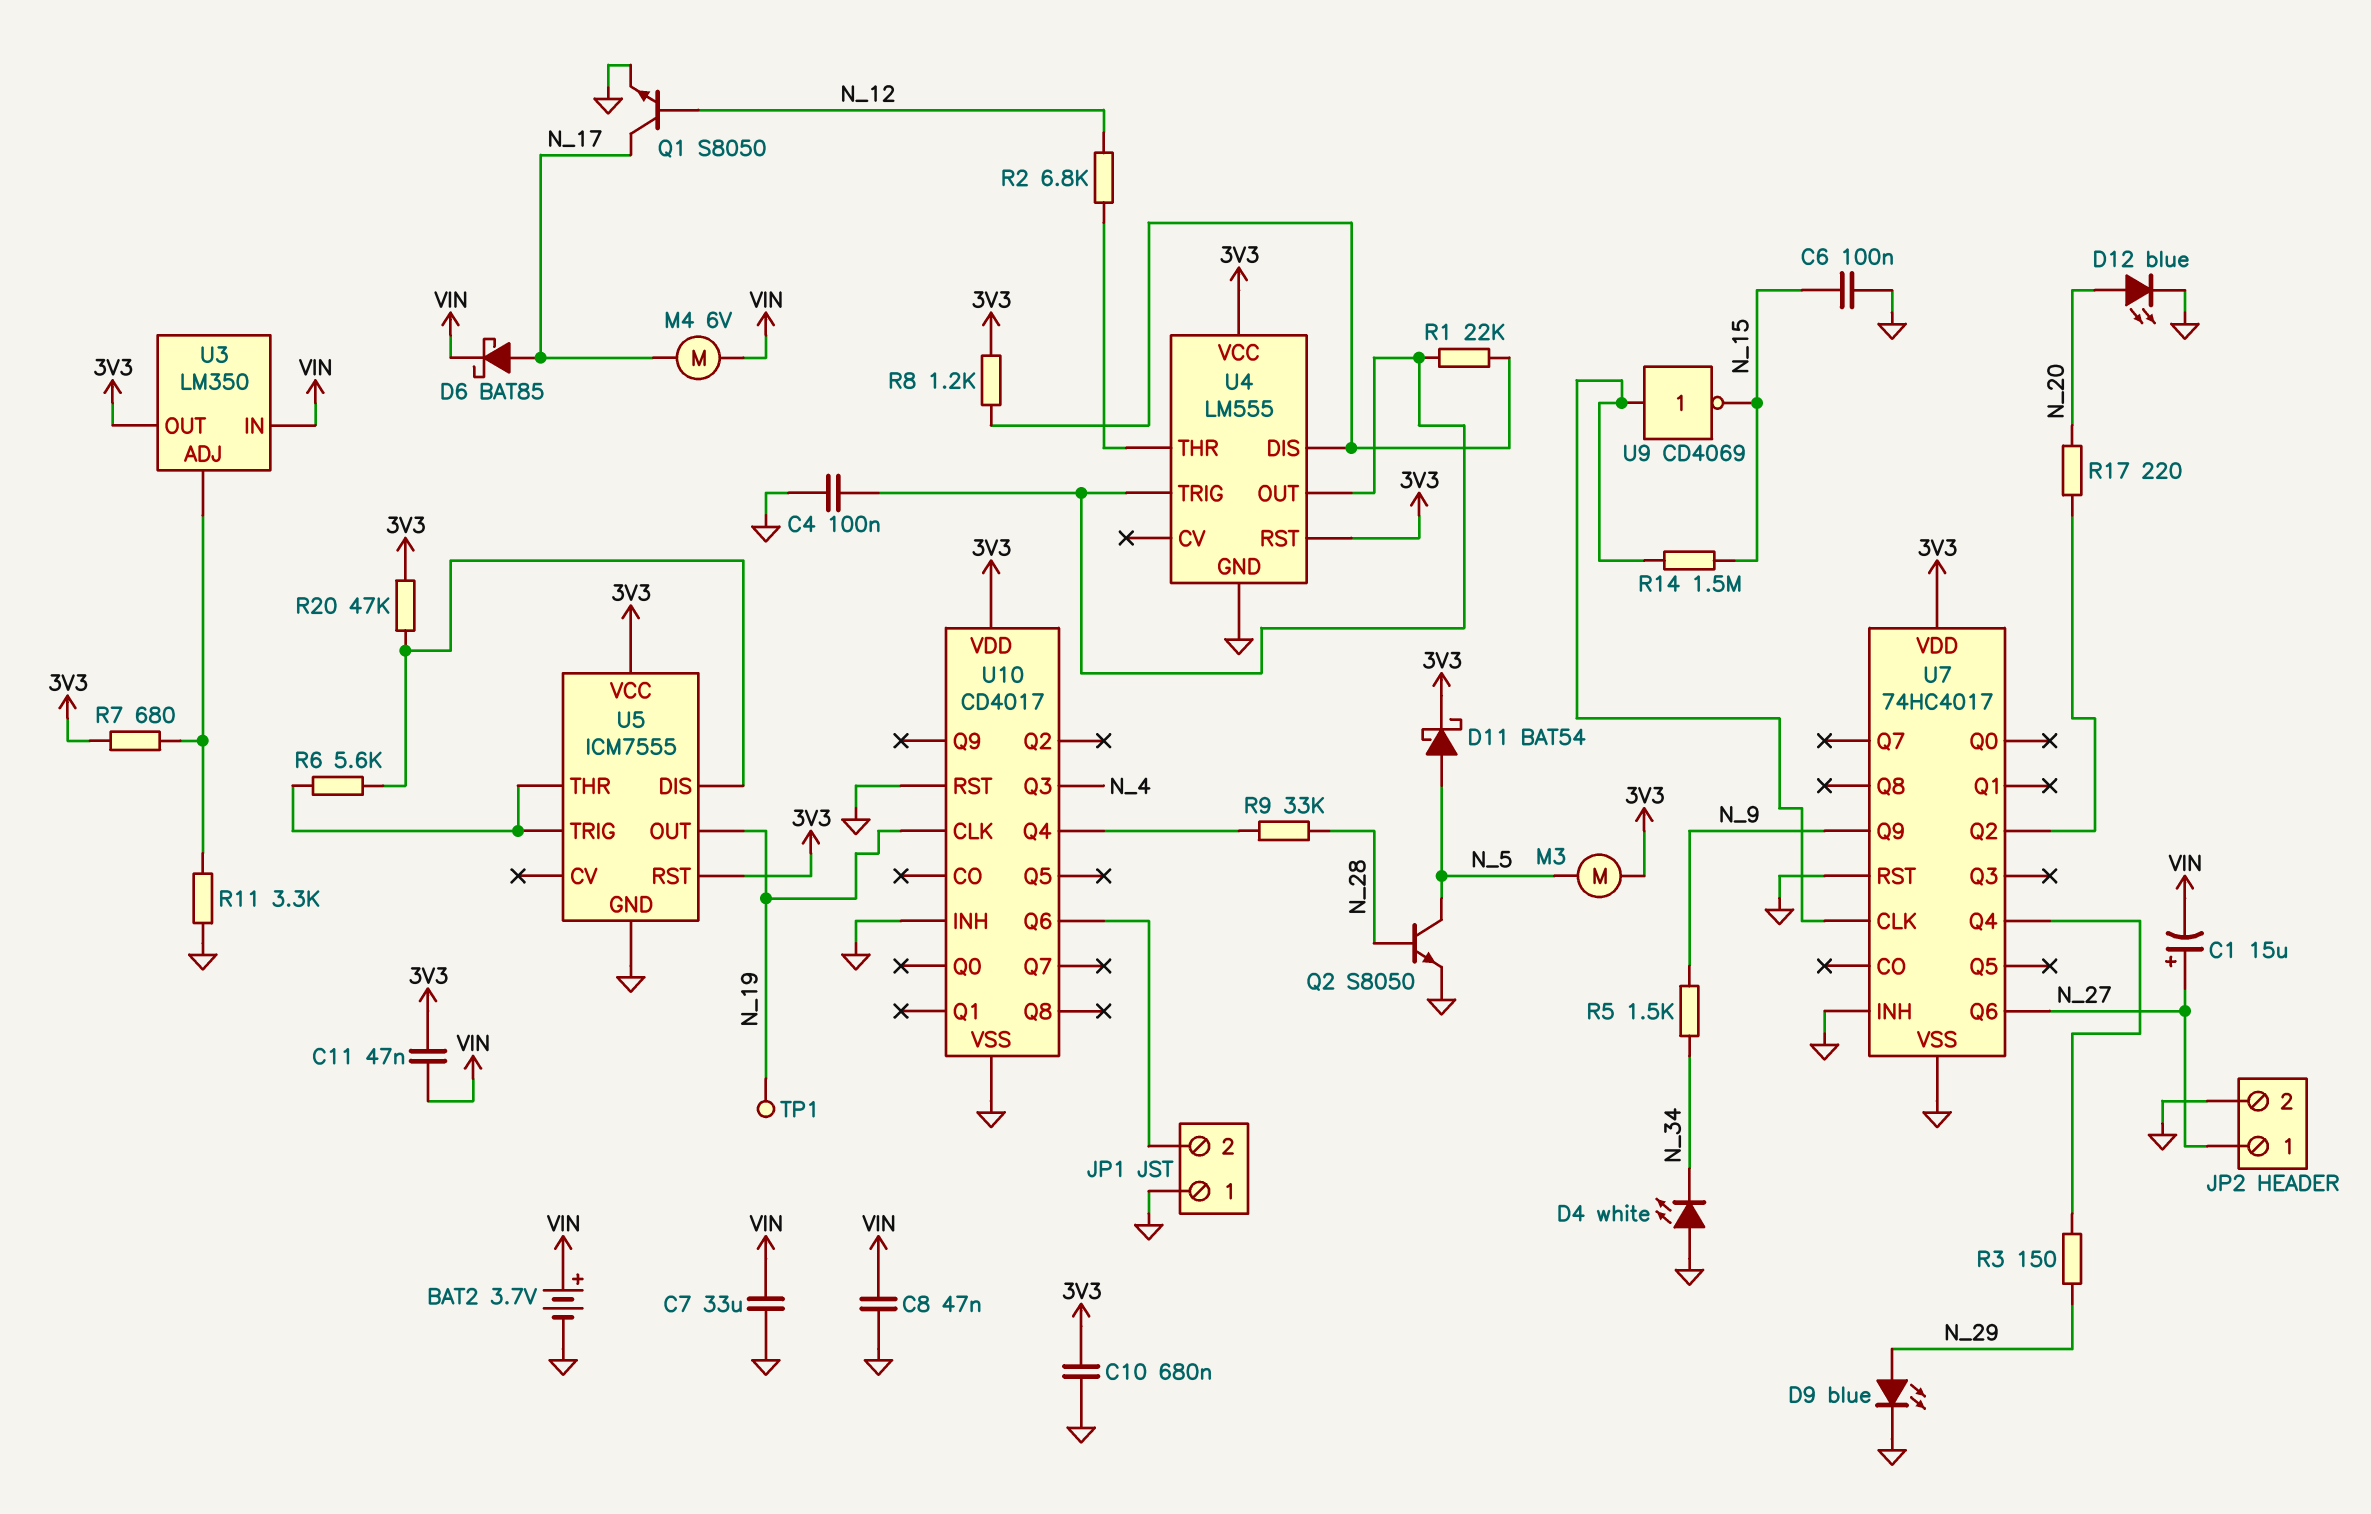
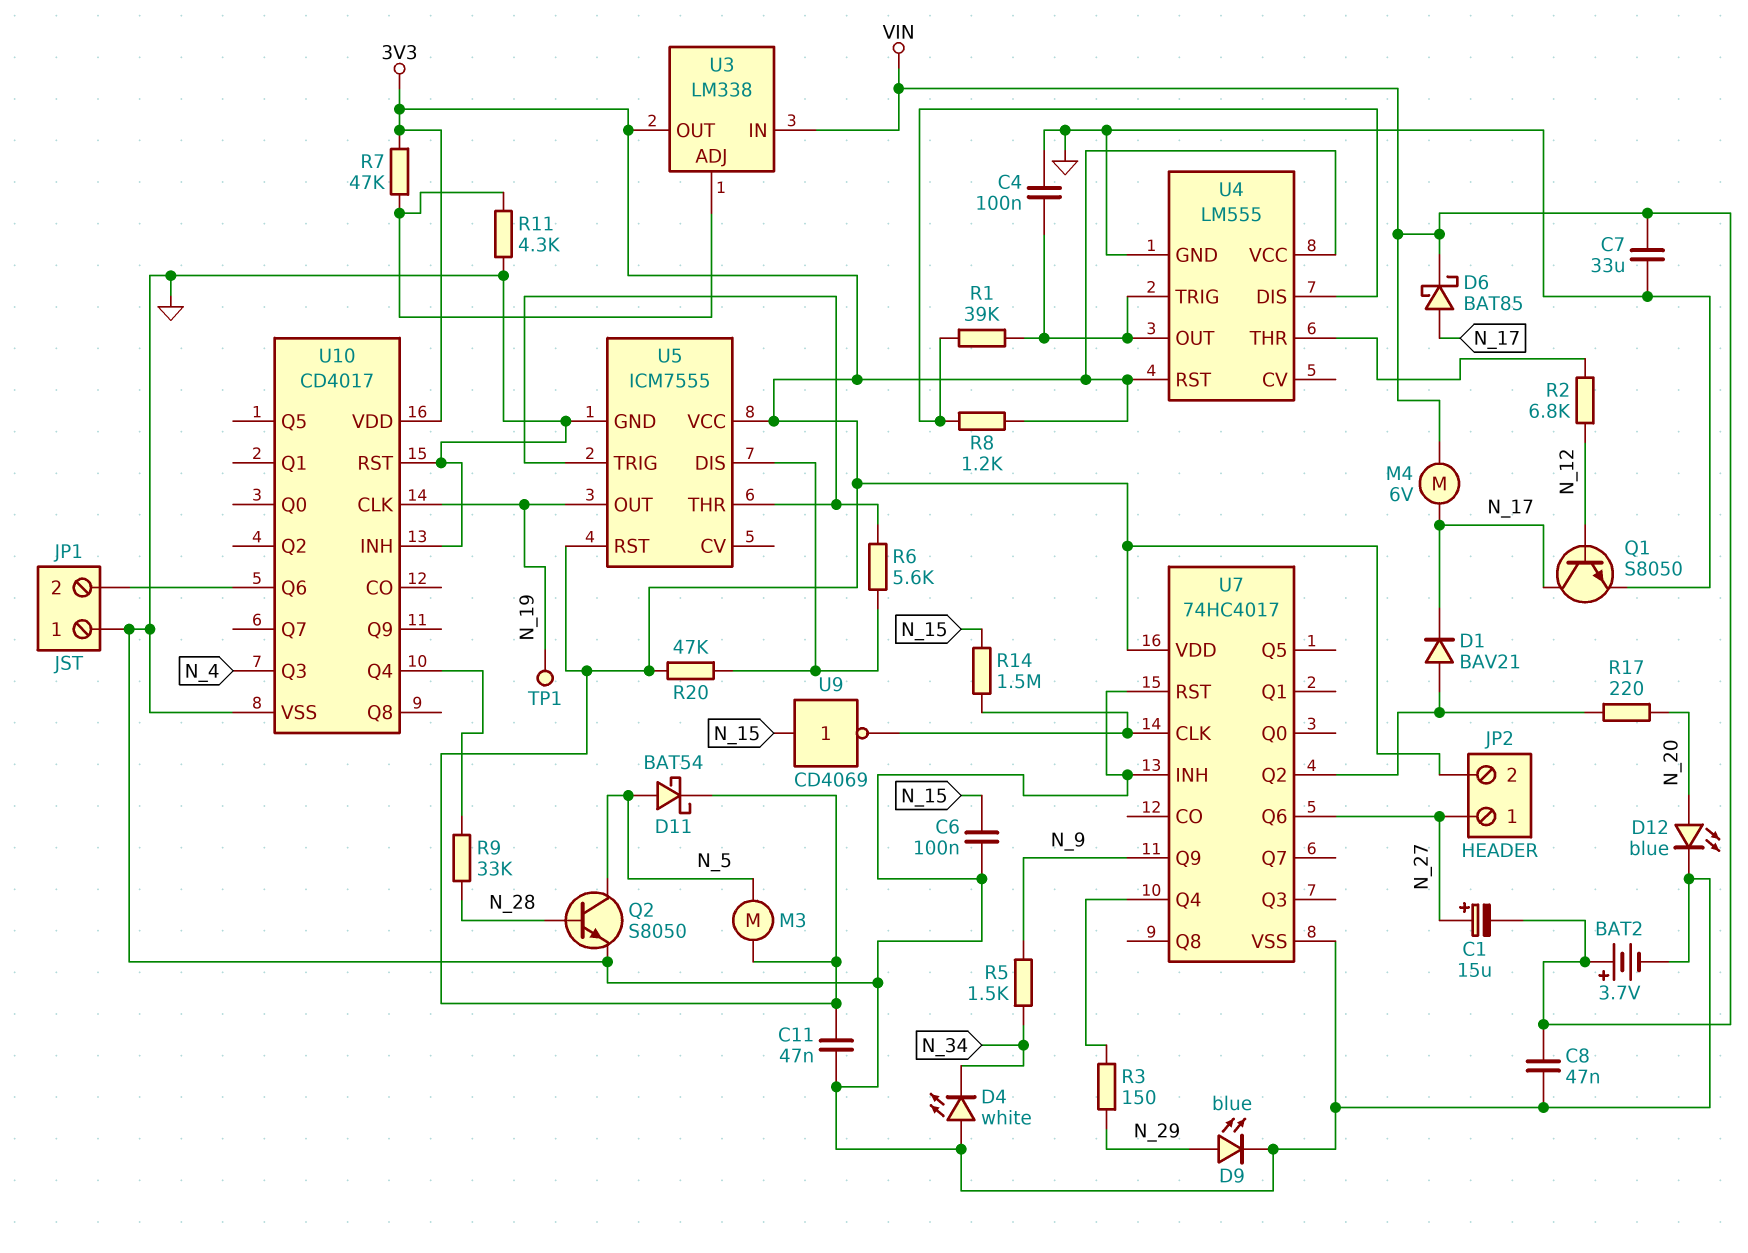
C10: 680nF (3V3, GND) -> none
C11: 47nF (3V3, VIN) -> 47nF (3V3, GND)
D1: none -> diode BAV21 (A U7/Q2, K N_17)
JP2 pin 2: GND -> 3V3
R1: 22k (U4/DIS, U4/OUT) -> 39k (U4/DIS, U4/OUT)
R7: 680 (3V3, U3/ADJ) -> 47k (3V3, U3/ADJ)
R11: 3.3k (GND, U3/ADJ) -> 4.3k (GND, U3/ADJ)
U3: LM350 -> LM338
U9: NOT CD4069 (in U7/CLK, out N_15) -> NOT CD4069 (in N_15, out U7/CLK)

